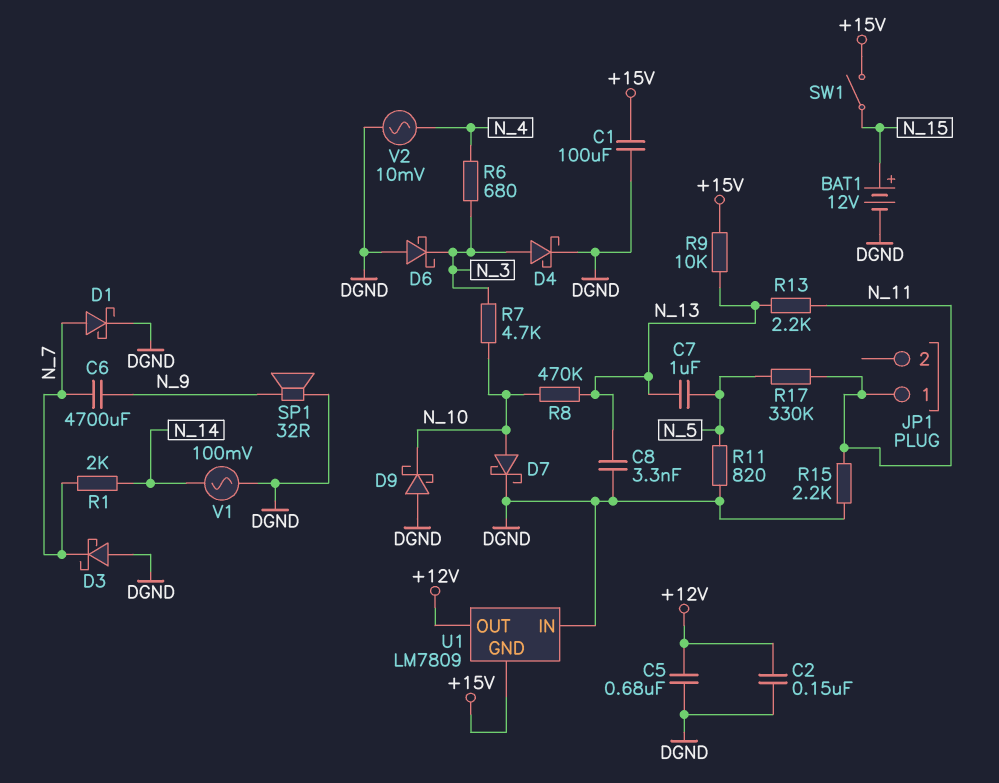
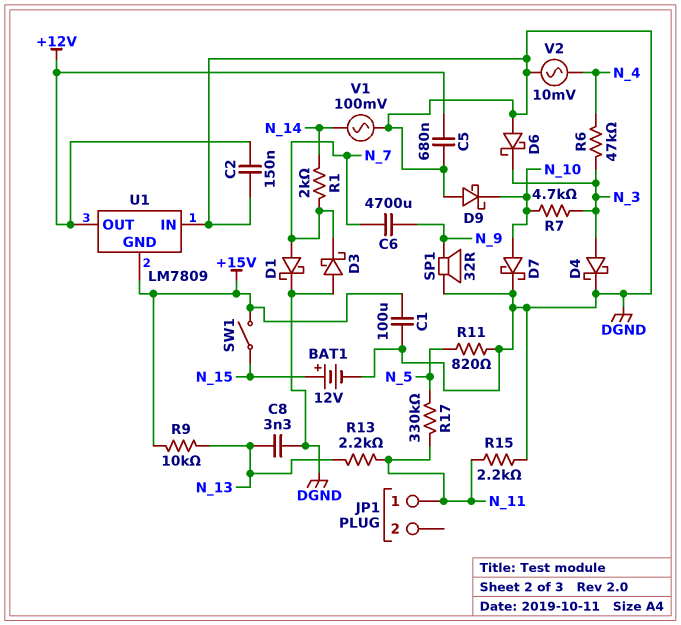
C7: 1uF (N_5, N_13) -> none
R6: 680 (N_3, N_4) -> 47k (N_3, N_4)
R8: 470k (N_10, N_13) -> none

